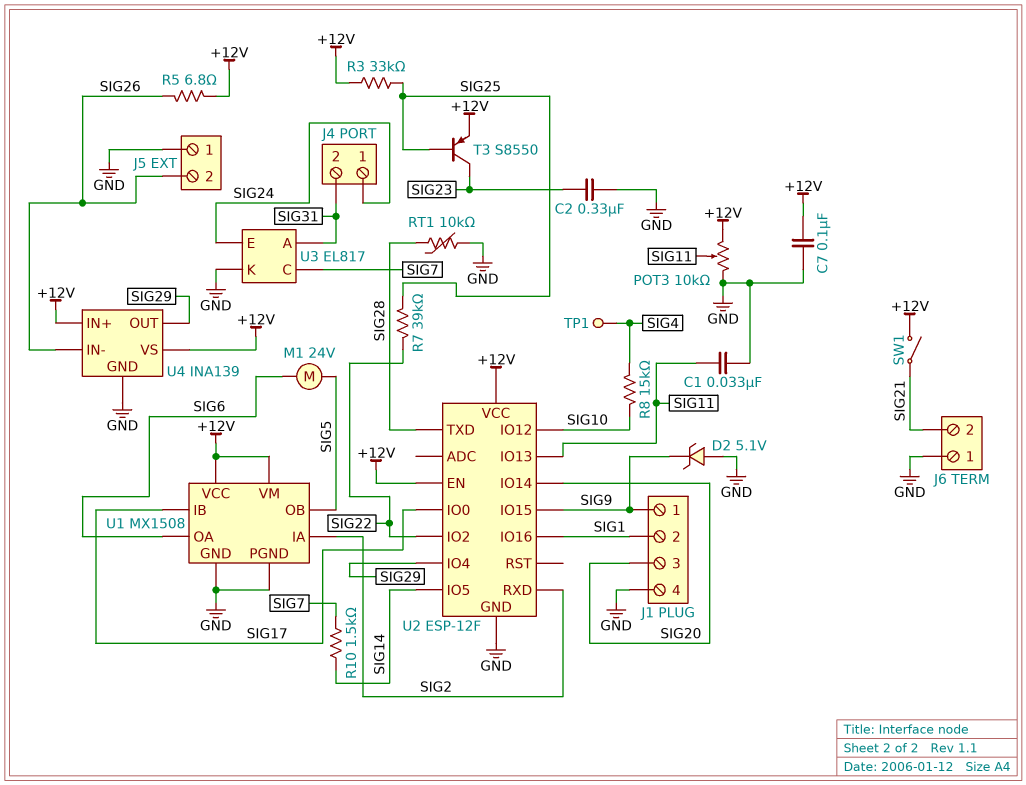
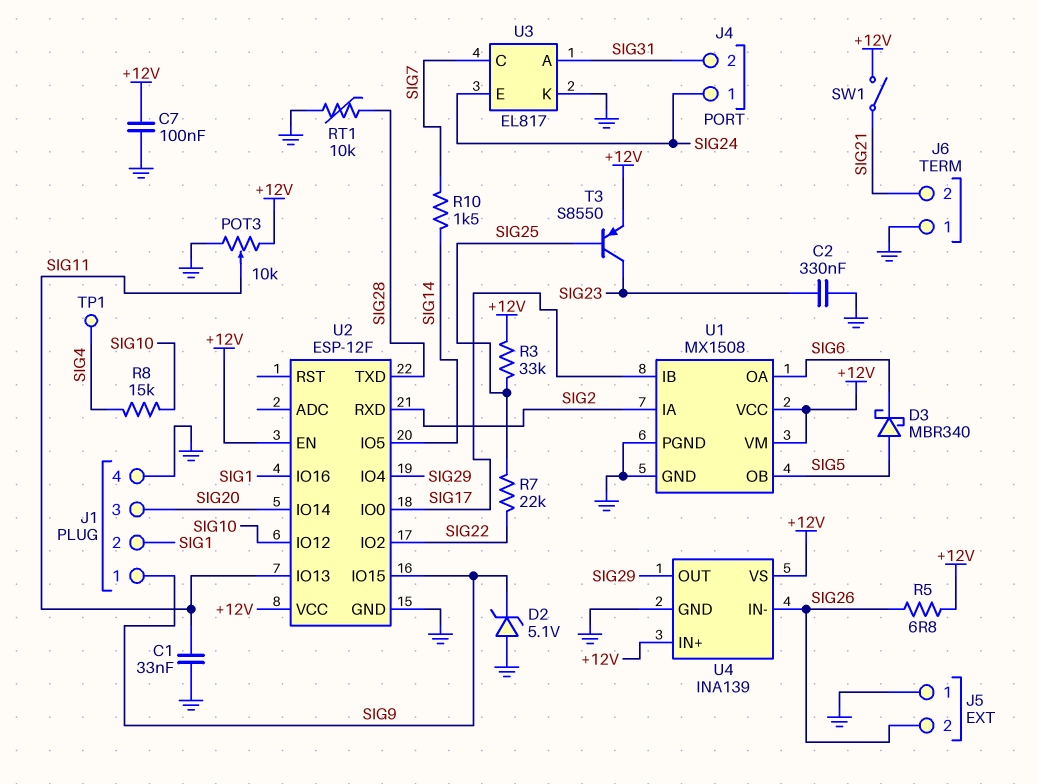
D3: none -> schottky MBR340 (A SIG5, K SIG6)
M1: motor 24V (SIG5, SIG6) -> none
R7: 39k (SIG22, SIG25) -> 22k (SIG22, SIG25)

